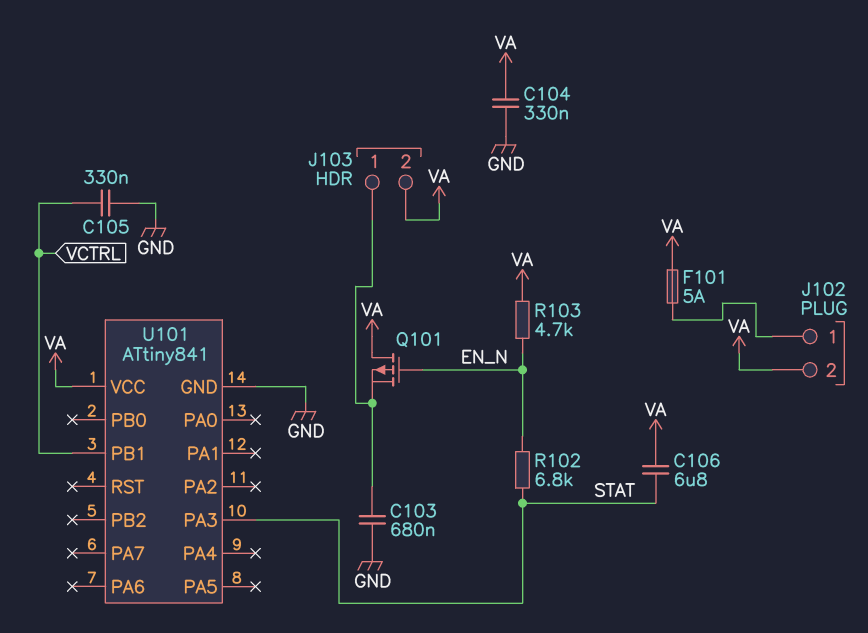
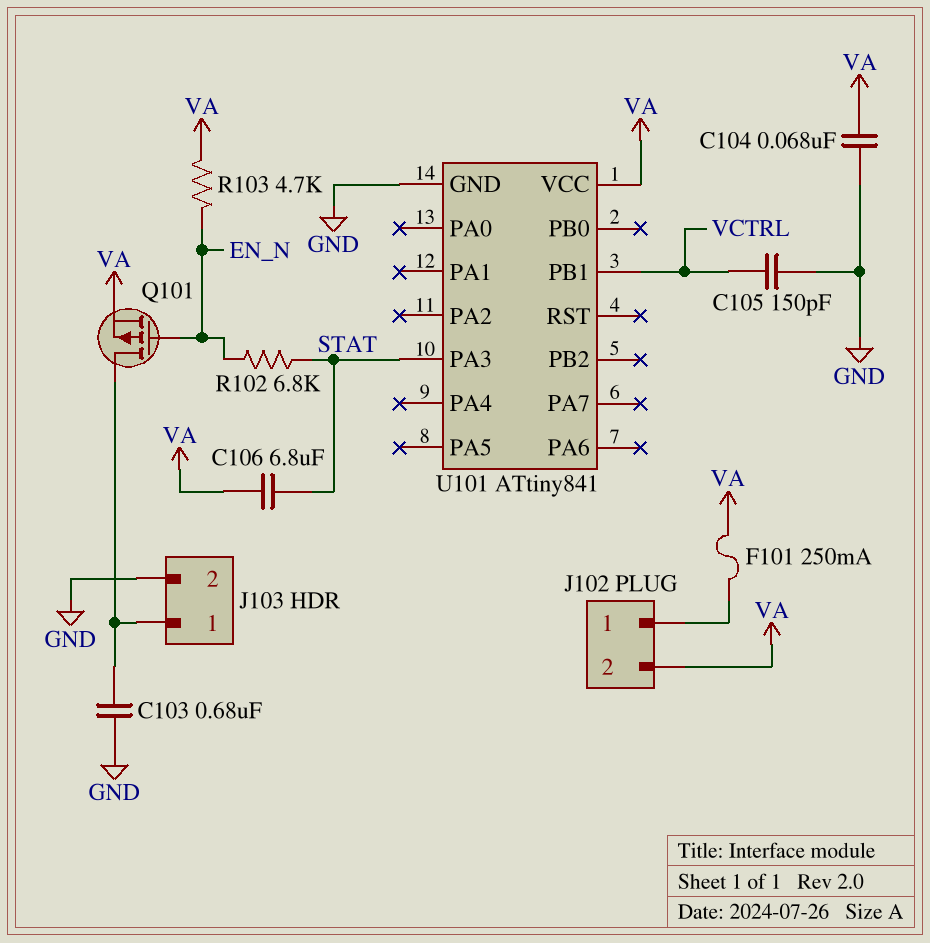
C104: 330nF (GND, VA) -> 68nF (GND, VA)
C105: 330nF (GND, VCTRL) -> 150pF (GND, VCTRL)
F101: 5A (J102/1, VA) -> 250mA (J102/1, VA)
J103 pin 2: VA -> GND
Q101: PMOS (G EN_N, D VA, S J103/1) -> PMOS (G EN_N, D J103/1, S VA)

